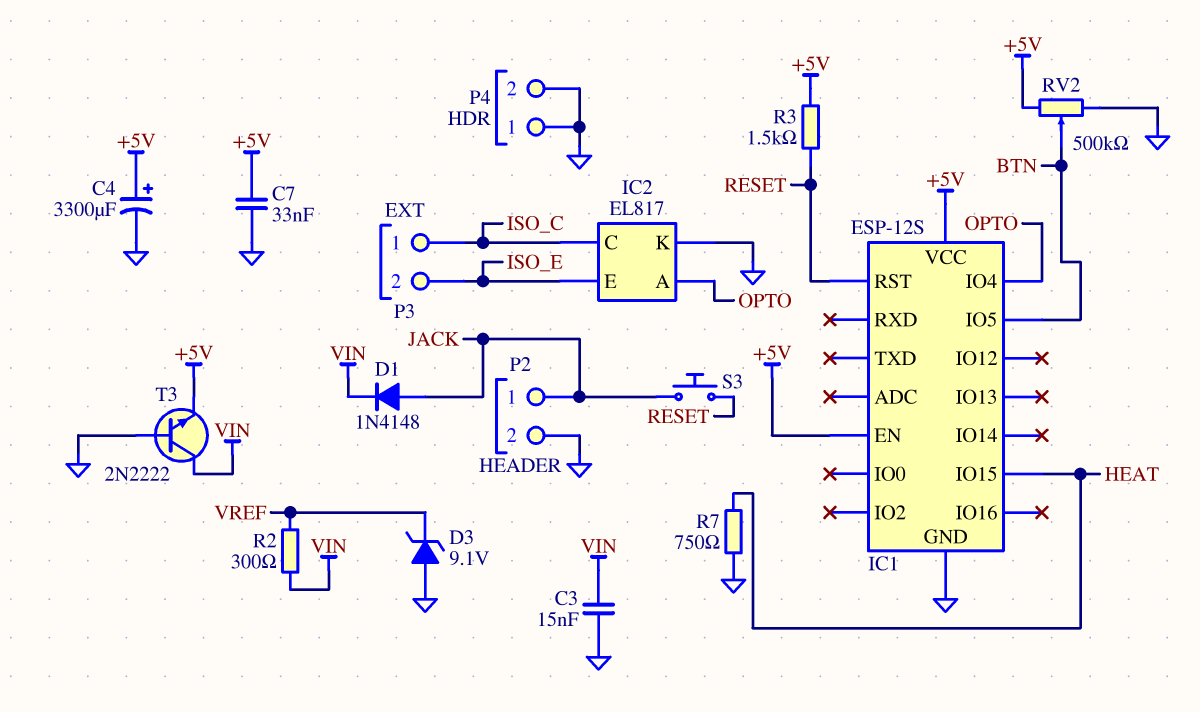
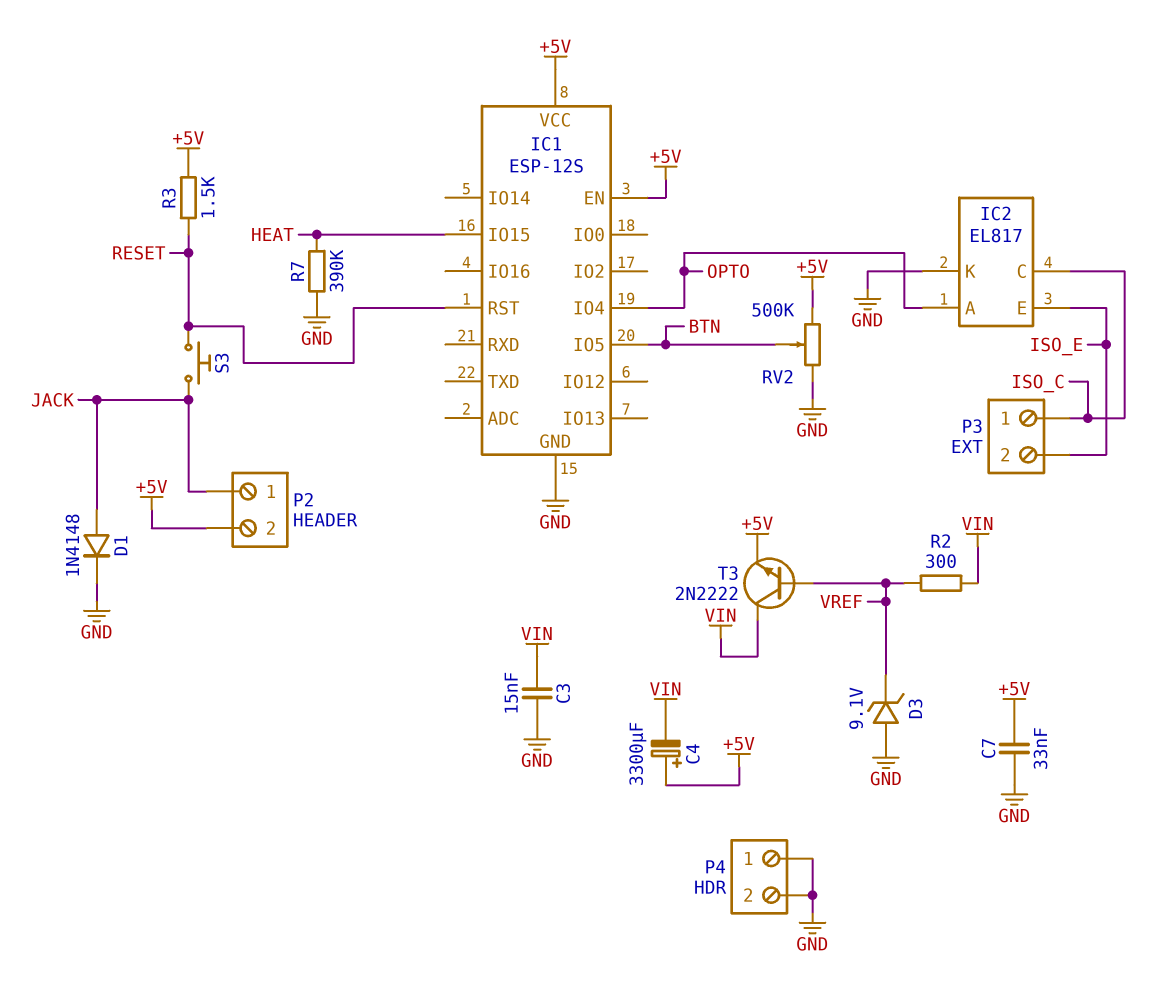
C4: 3300uF (plus +5V, minus GND) -> 3300uF (plus +5V, minus VIN)
D1: diode 1N4148 (A JACK, K VIN) -> diode 1N4148 (A JACK, K GND)
P2 pin 2: GND -> +5V
R7: 750 (GND, HEAT) -> 390k (GND, HEAT)
T3: NPN 2N2222 (B GND, C VIN, E +5V) -> NPN 2N2222 (B VREF, C VIN, E +5V)

